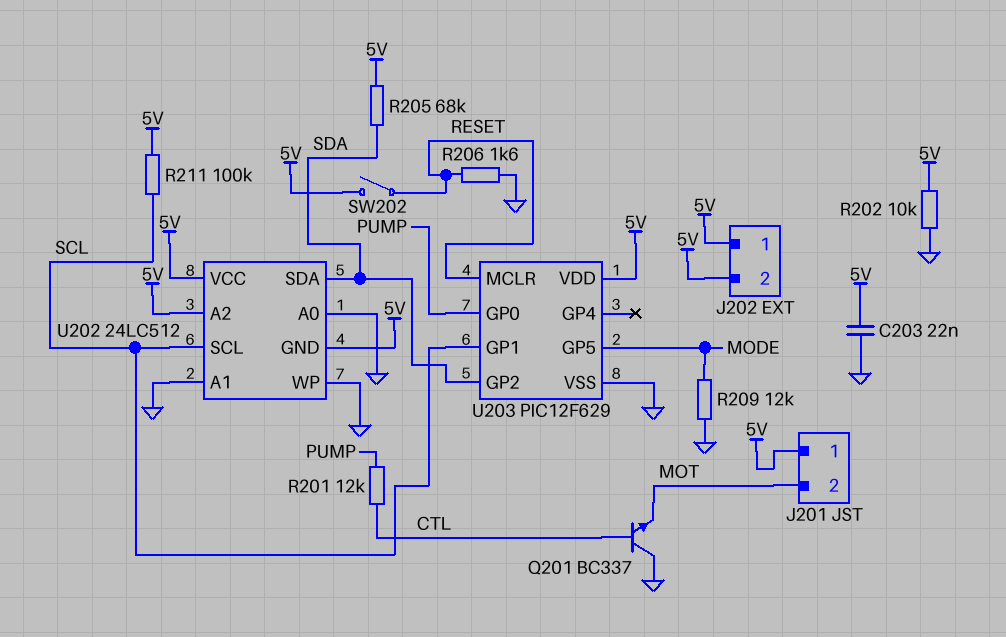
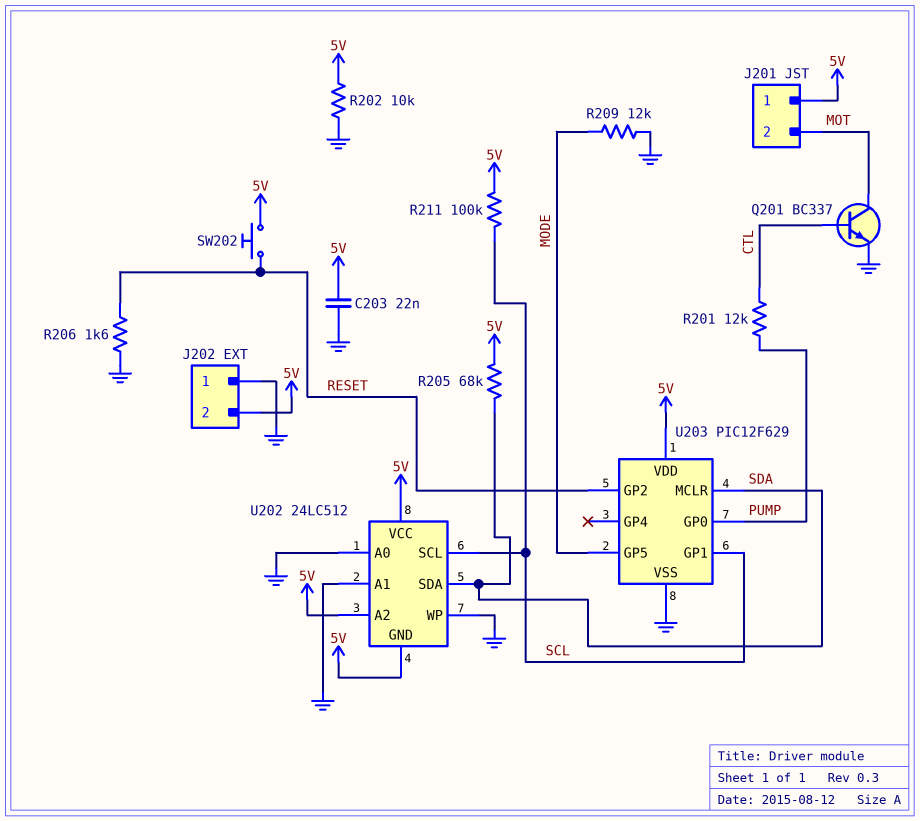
J202 pin 1: 5V -> GND
Q201: NPN BC337 (B CTL, C GND, E MOT) -> NPN BC337 (B CTL, C MOT, E GND)
SW202: switch (5V, RESET) -> button (5V, RESET)
U203 pin GP2: SDA -> RESET
U203 pin MCLR: RESET -> SDA

